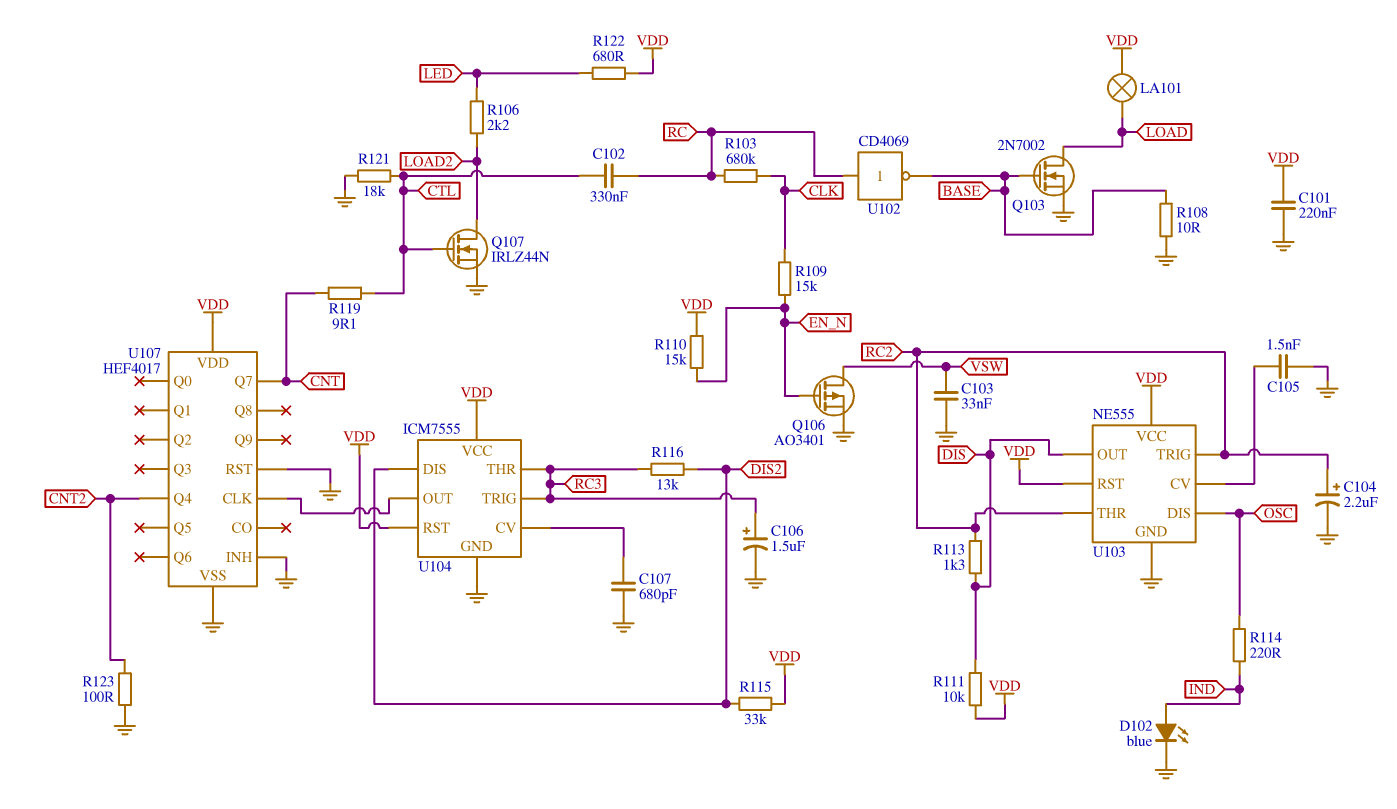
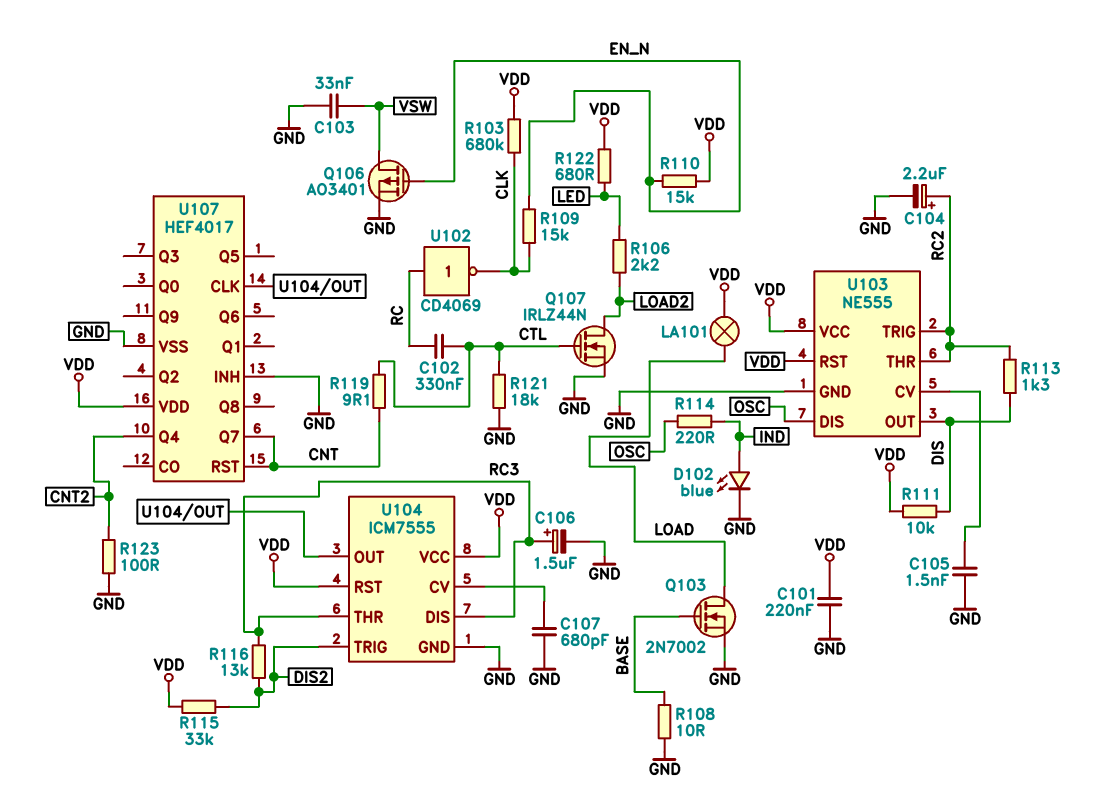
R103: 680k (CLK, RC) -> 680k (CLK, VDD)
U102: NOT CD4069 (in RC, out BASE) -> NOT CD4069 (in RC, out CLK)
U104 pin DIS: DIS2 -> RC3
U104 pin TRIG: RC3 -> DIS2
U107 pin RST: GND -> CNT

